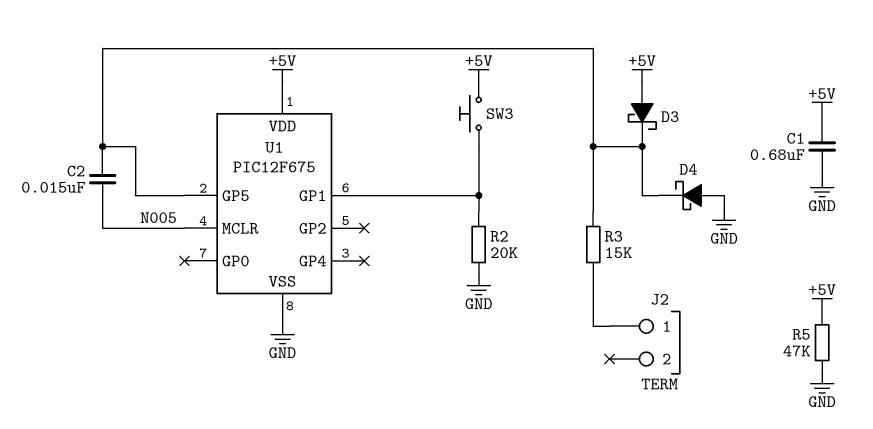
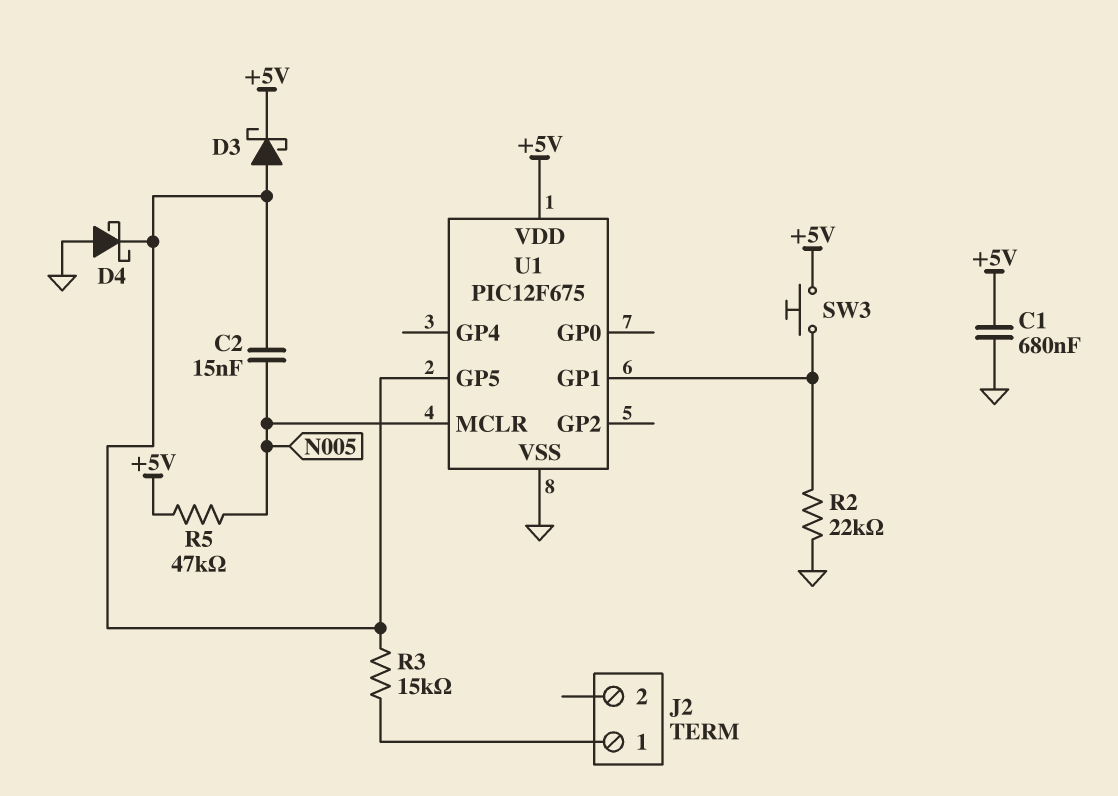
D3: schottky (A +5V, K U1/GP5) -> schottky (A U1/GP5, K +5V)
R2: 20k (GND, U1/GP1) -> 22k (GND, U1/GP1)
R5: 47k (+5V, GND) -> 47k (+5V, N005)

